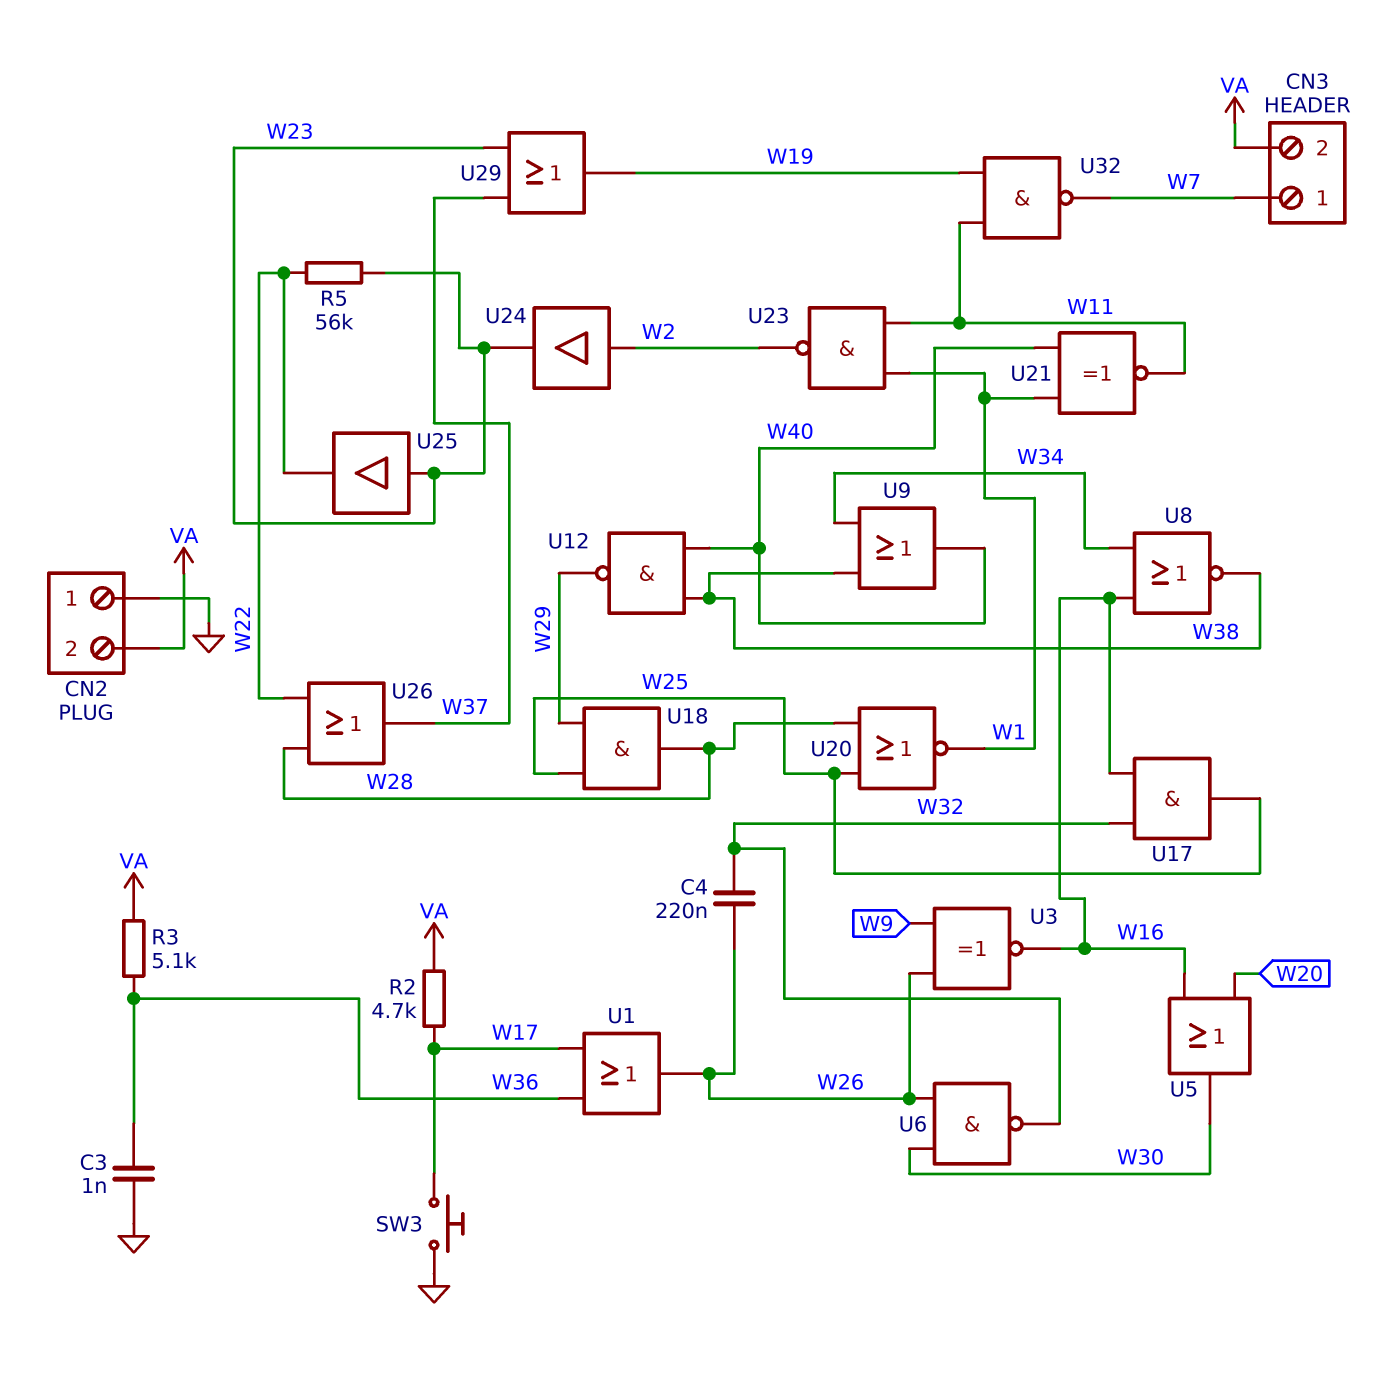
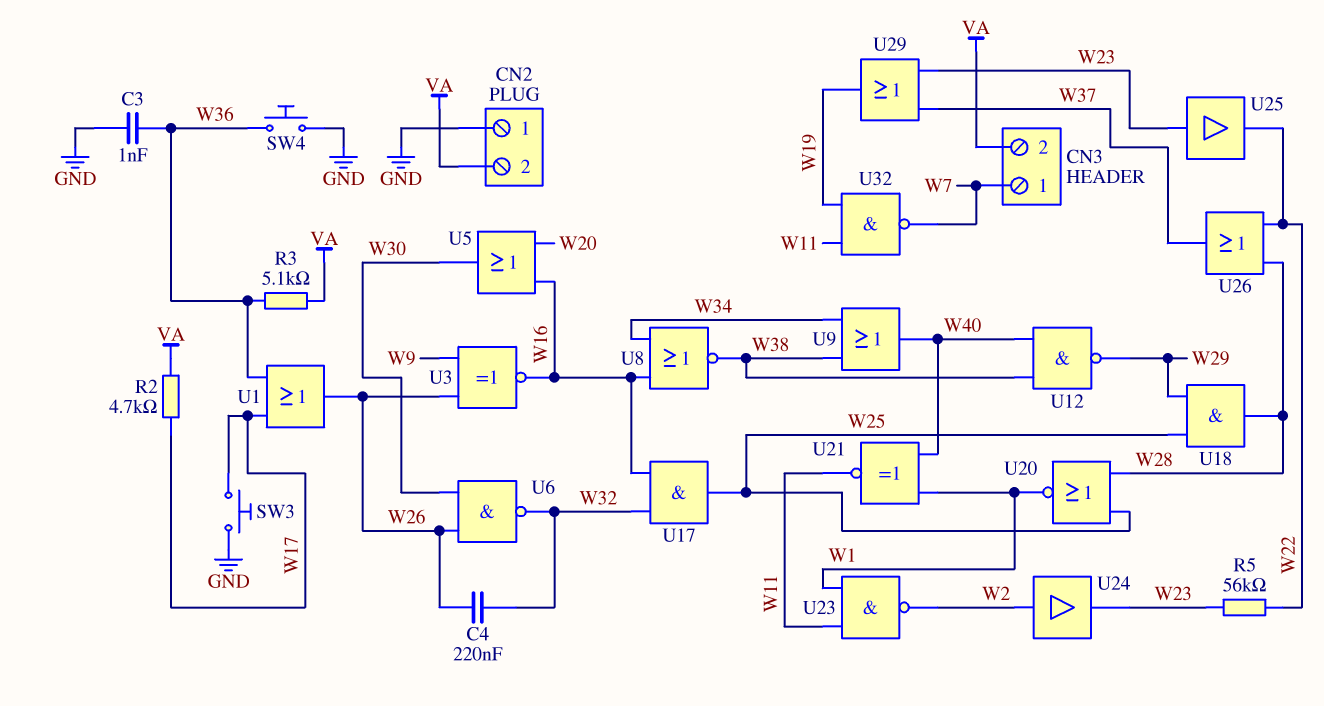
SW4: none -> button (GND, W36)

